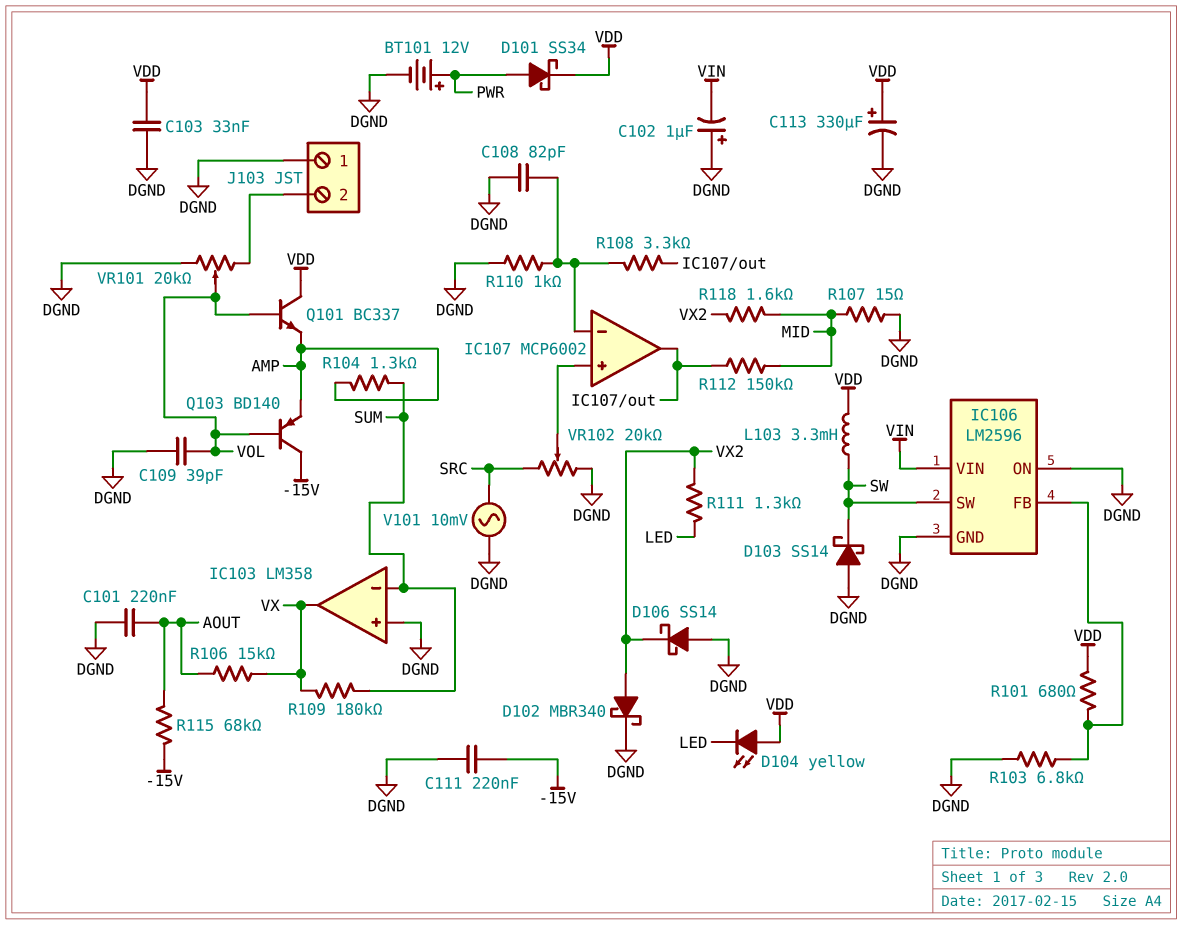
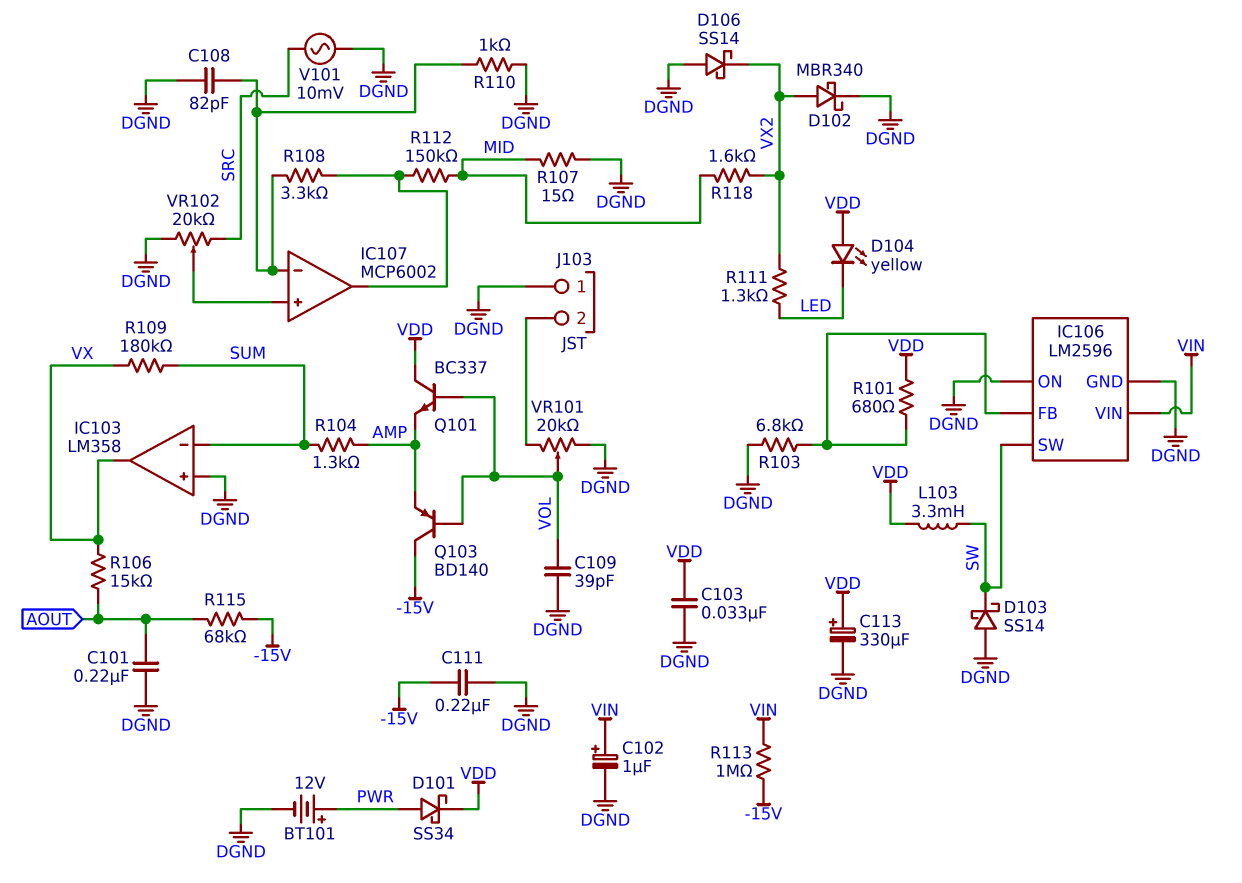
C102: 1uF (plus DGND, minus VIN) -> 1uF (plus VIN, minus DGND)
R113: none -> 1M (-15V, VIN)

